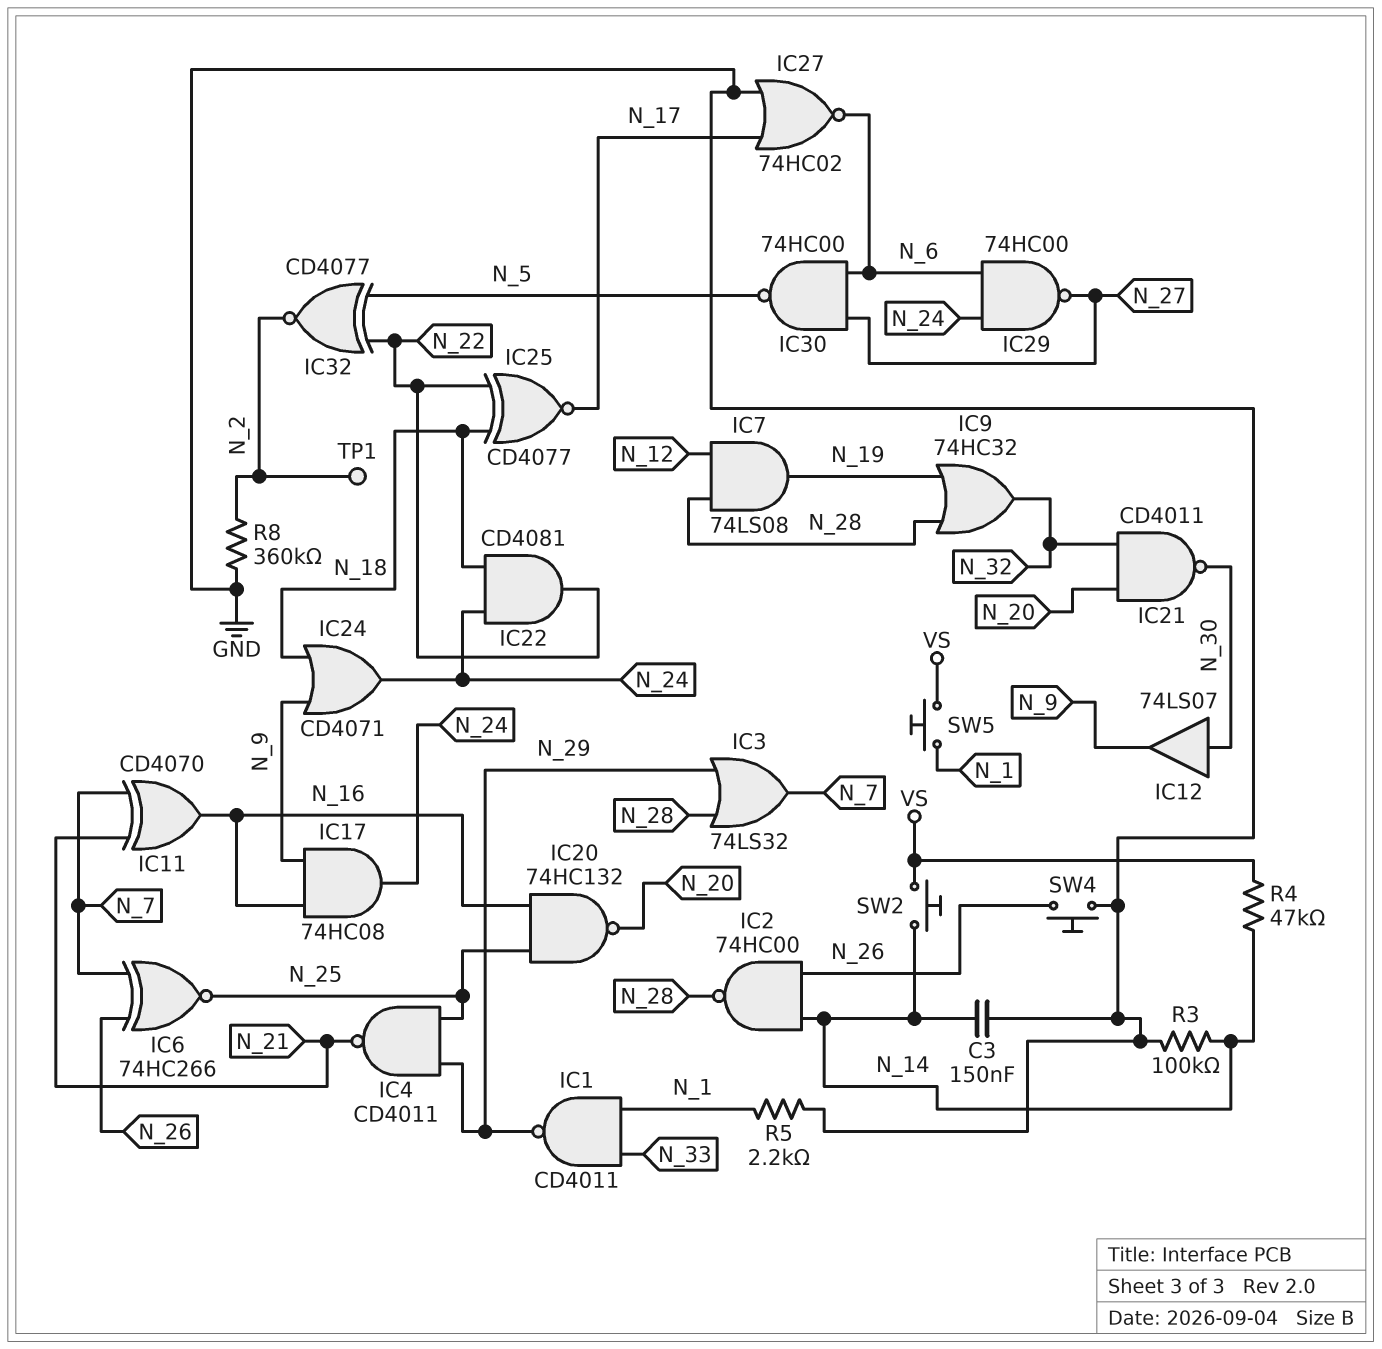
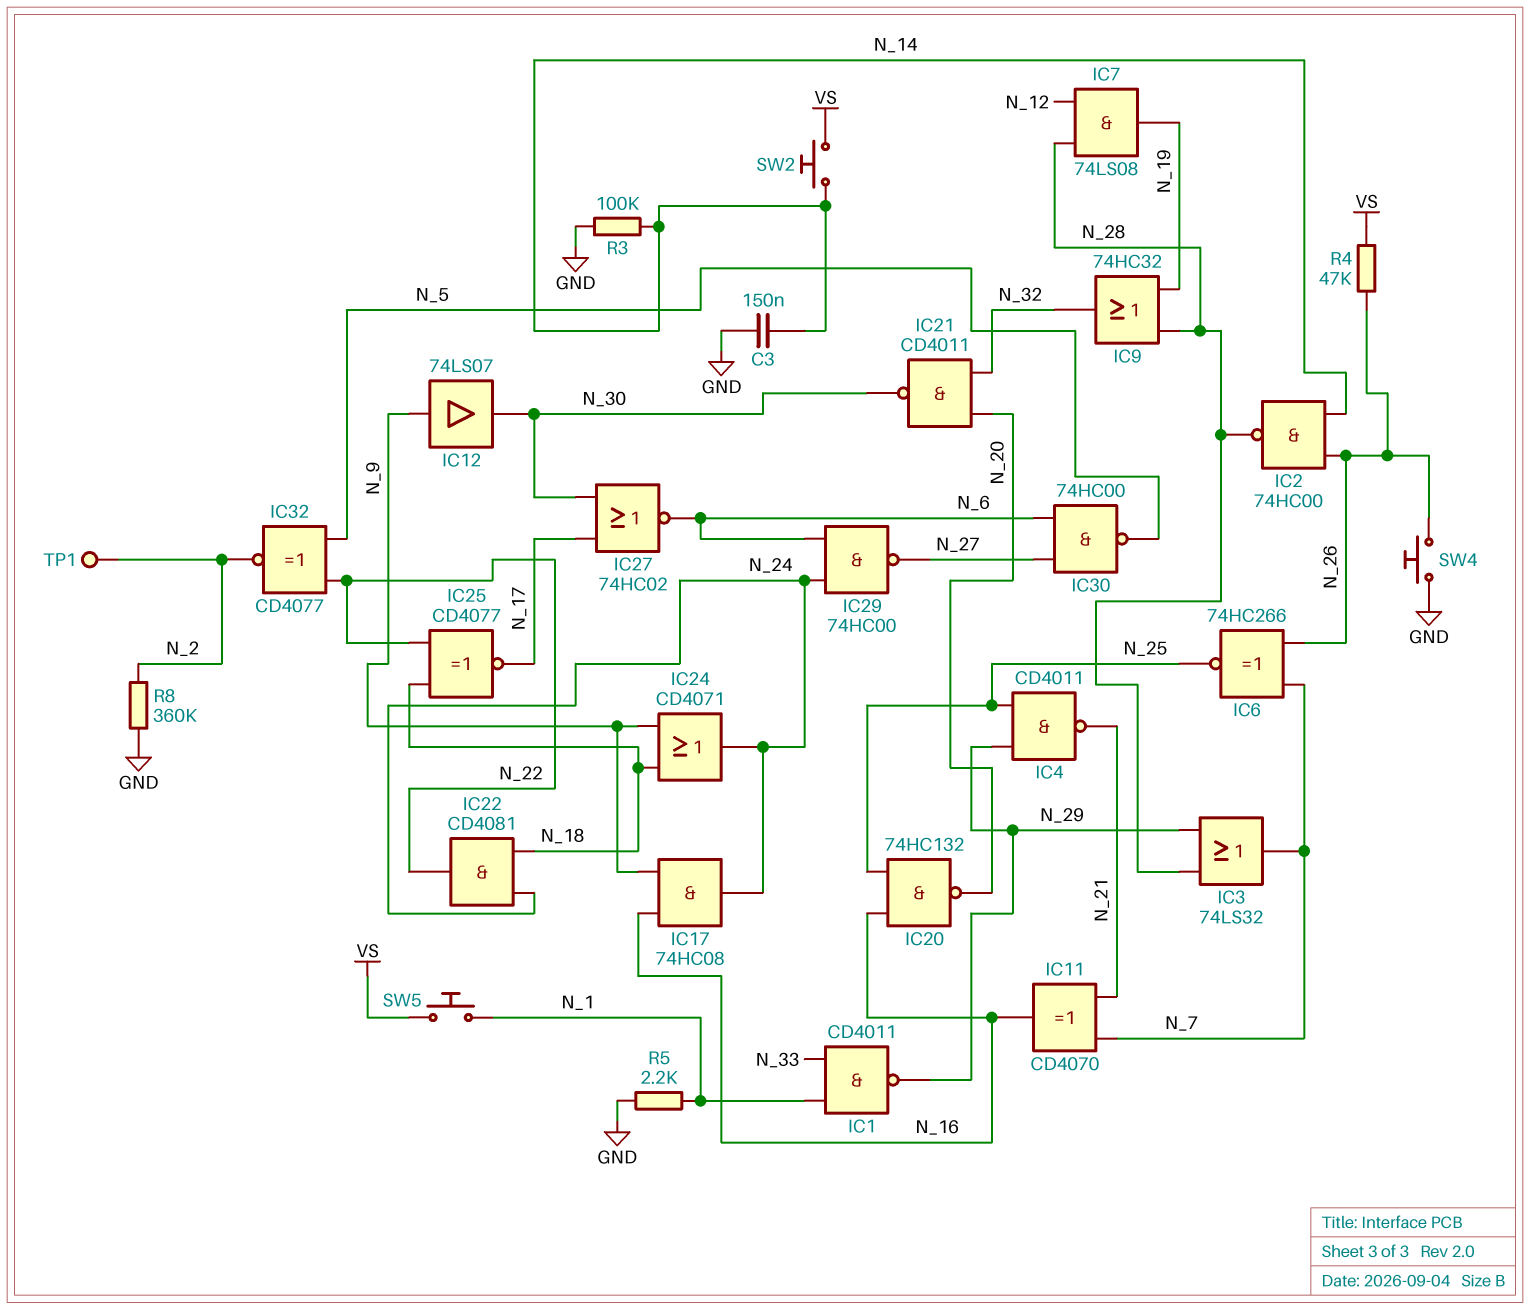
IC12: buffer 74LS07 (in N_30, out N_9) -> buffer 74LS07 (in N_9, out N_30)
IC27: NOR 74HC02 (in GND, in N_17, out N_6) -> NOR 74HC02 (in N_17, in N_30, out N_6)
R4: 47k (N_14, VS) -> 47k (N_26, VS)

